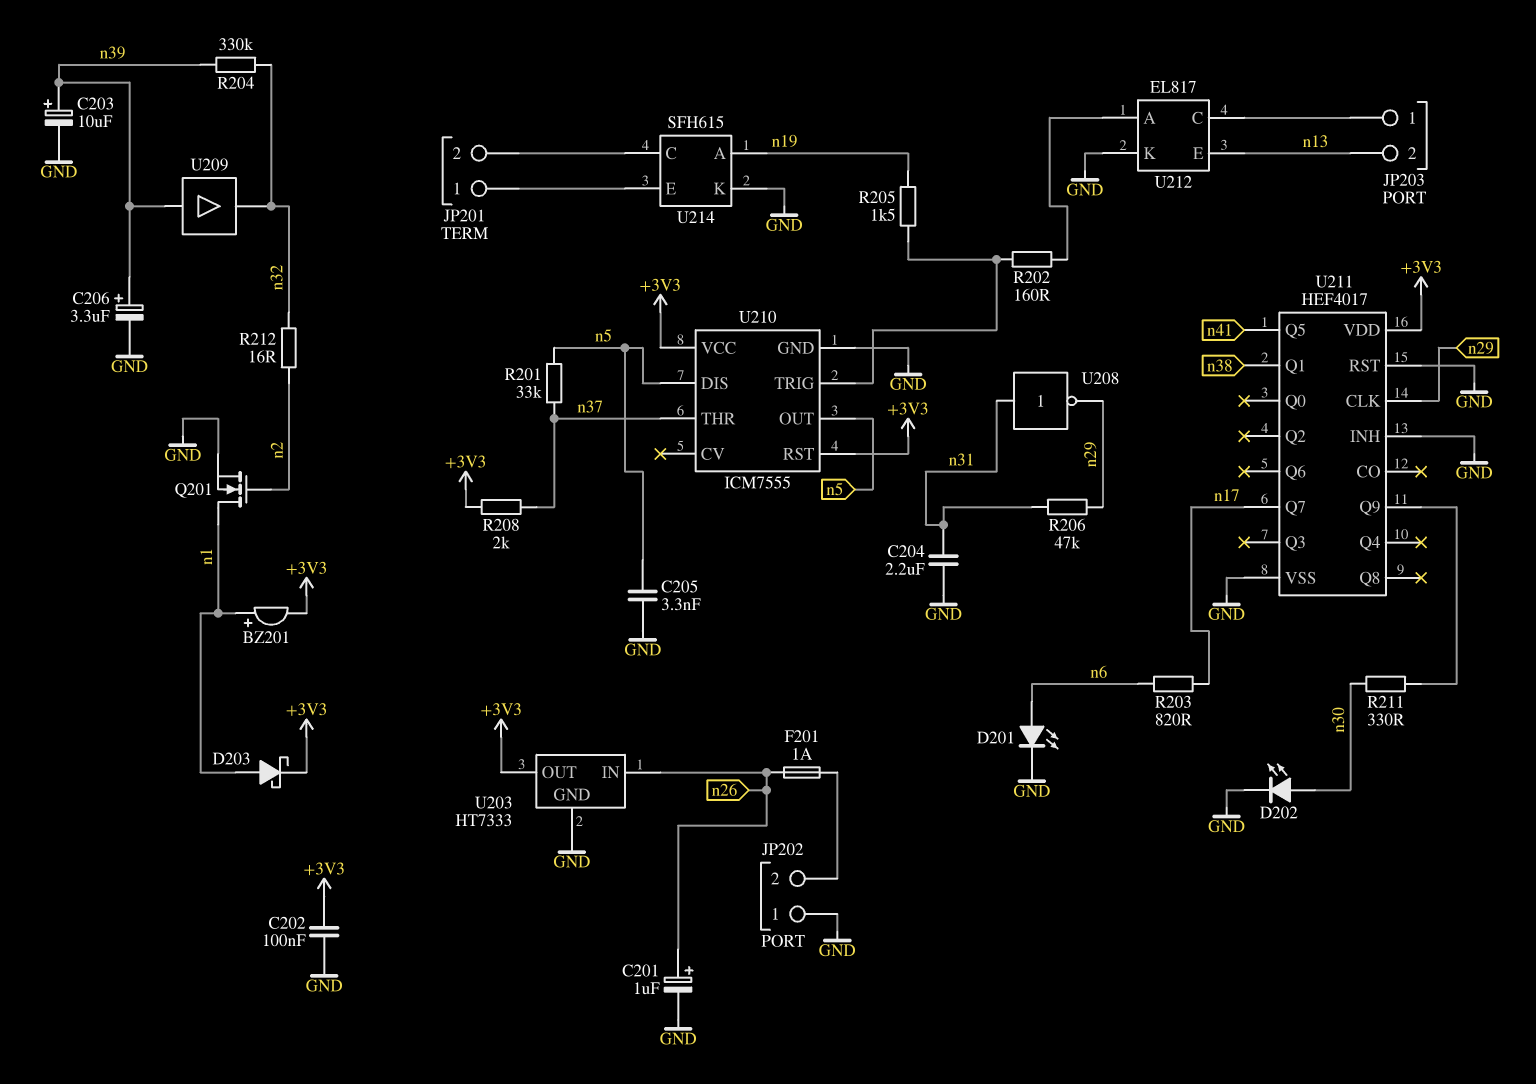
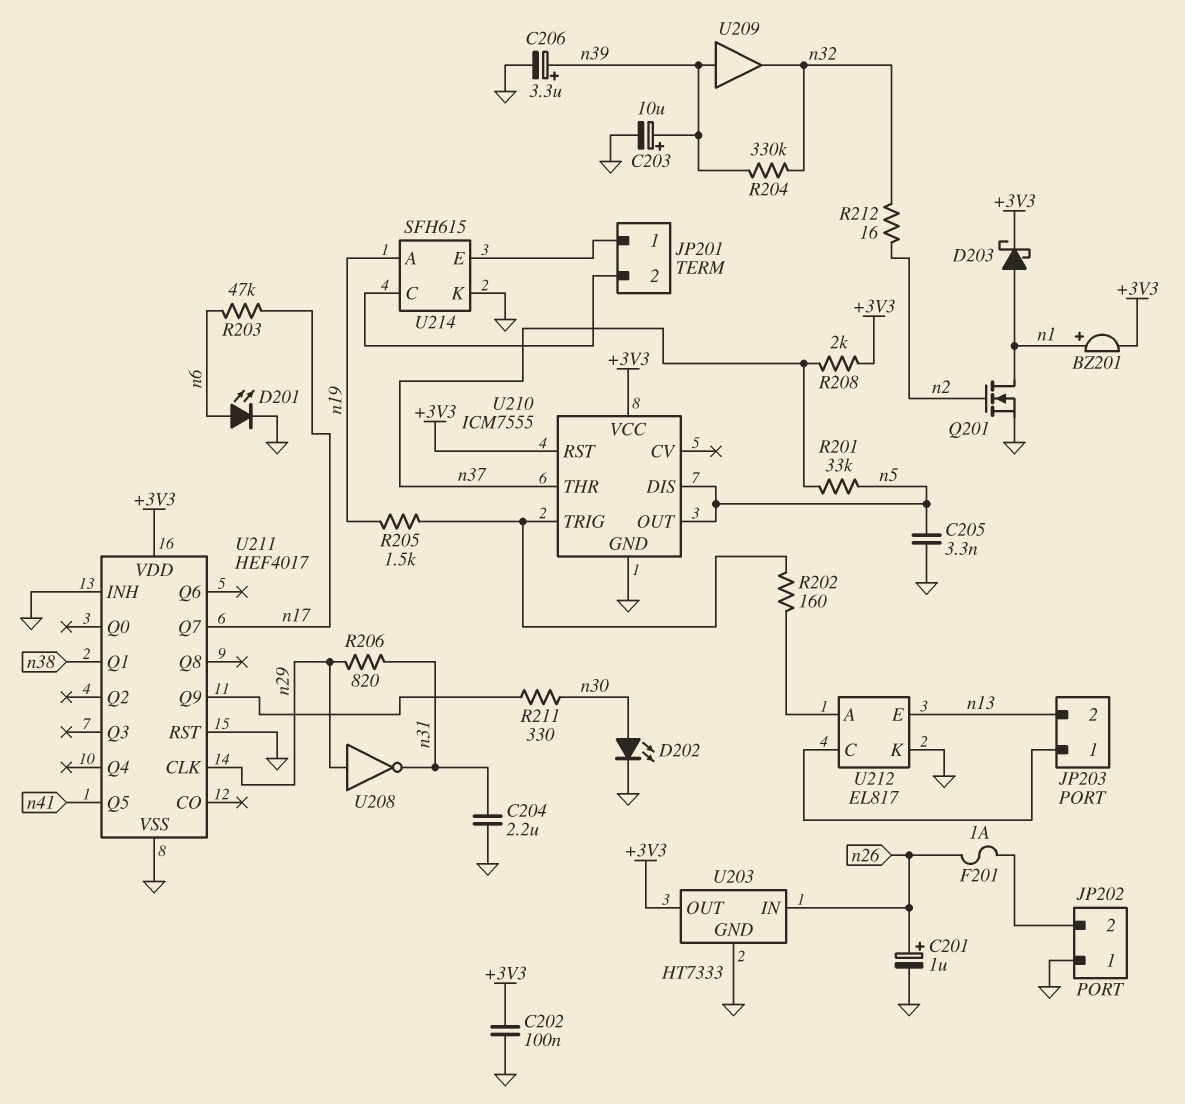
R203: 820 (n6, n17) -> 47k (n6, n17)
R206: 47k (n29, n31) -> 820 (n29, n31)
U208: NOT (in n31, out n29) -> NOT (in n29, out n31)

